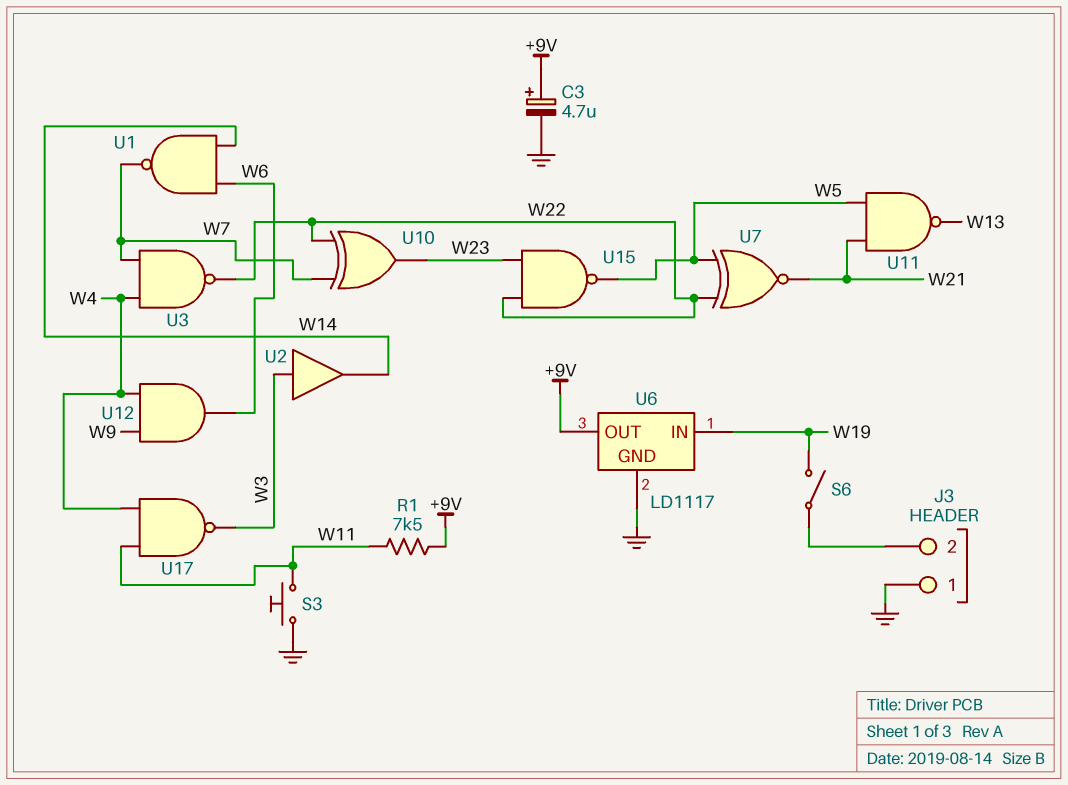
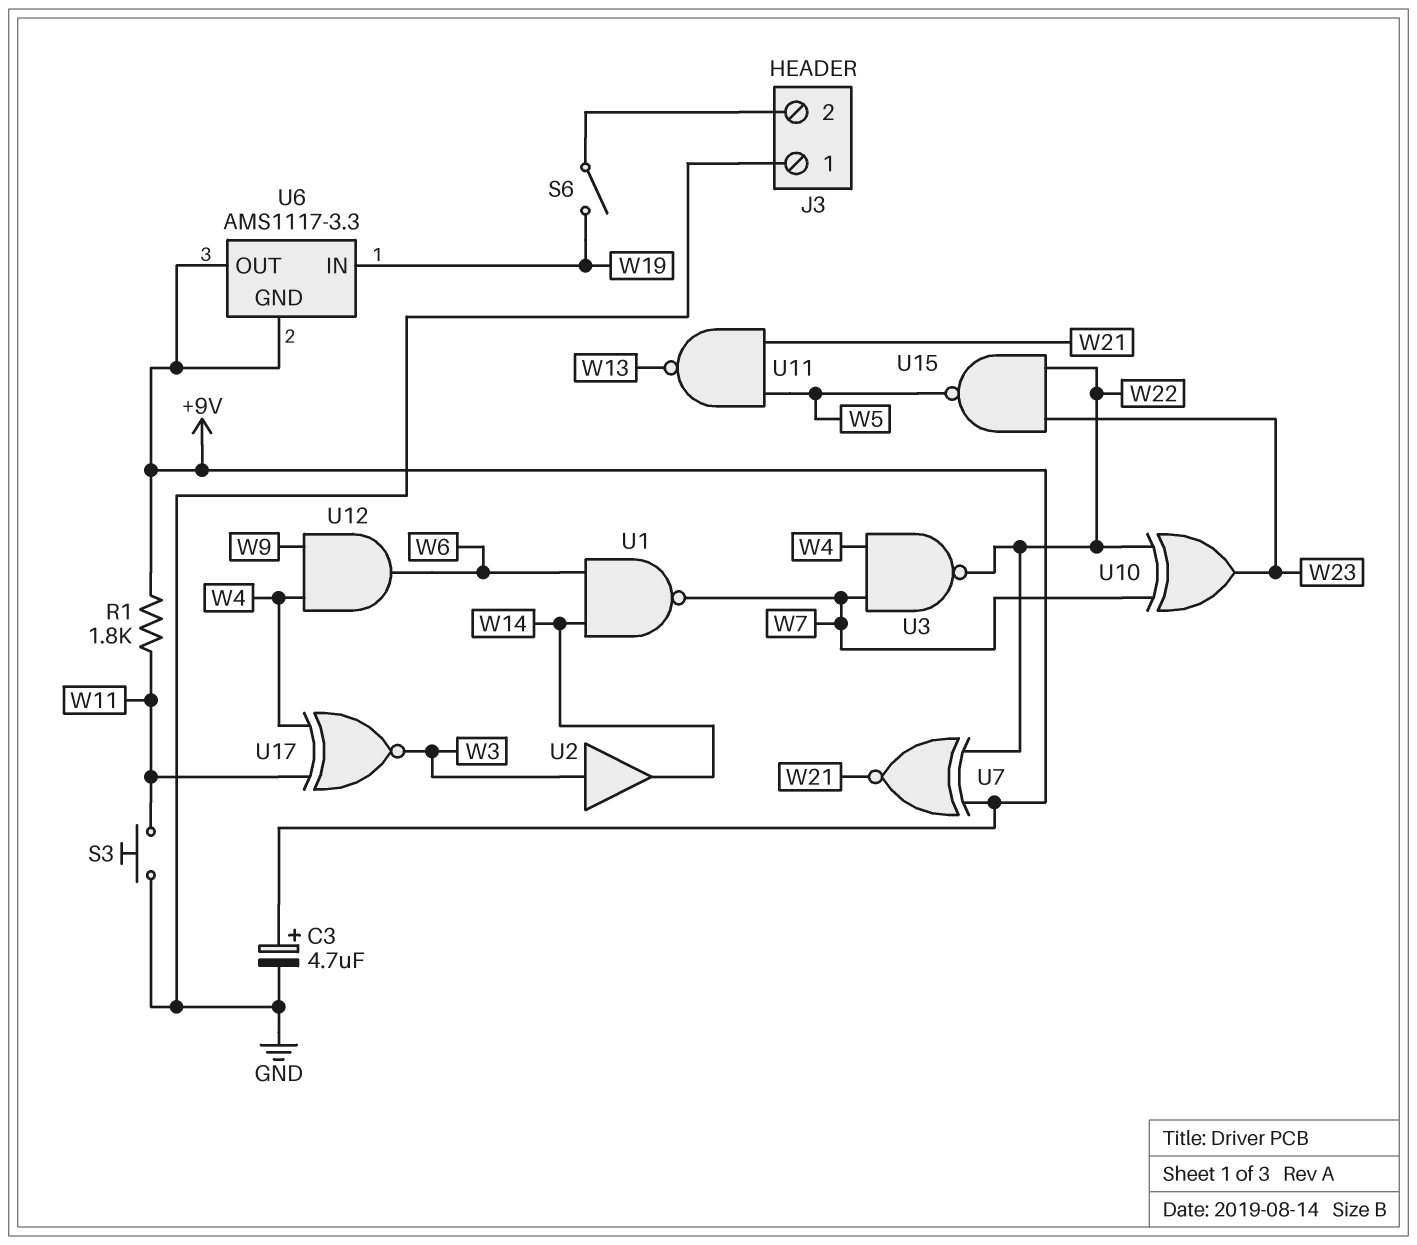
R1: 7.5k (+9V, W11) -> 1.8k (+9V, W11)
U6: LD1117 -> AMS1117-3.3
U6 pin GND: GND -> +9V
U7: XNOR (in W5, in W22, out W21) -> XNOR (in +9V, in W22, out W21)
U17: NAND (in W4, in W11, out W3) -> XNOR (in W4, in W11, out W3)

